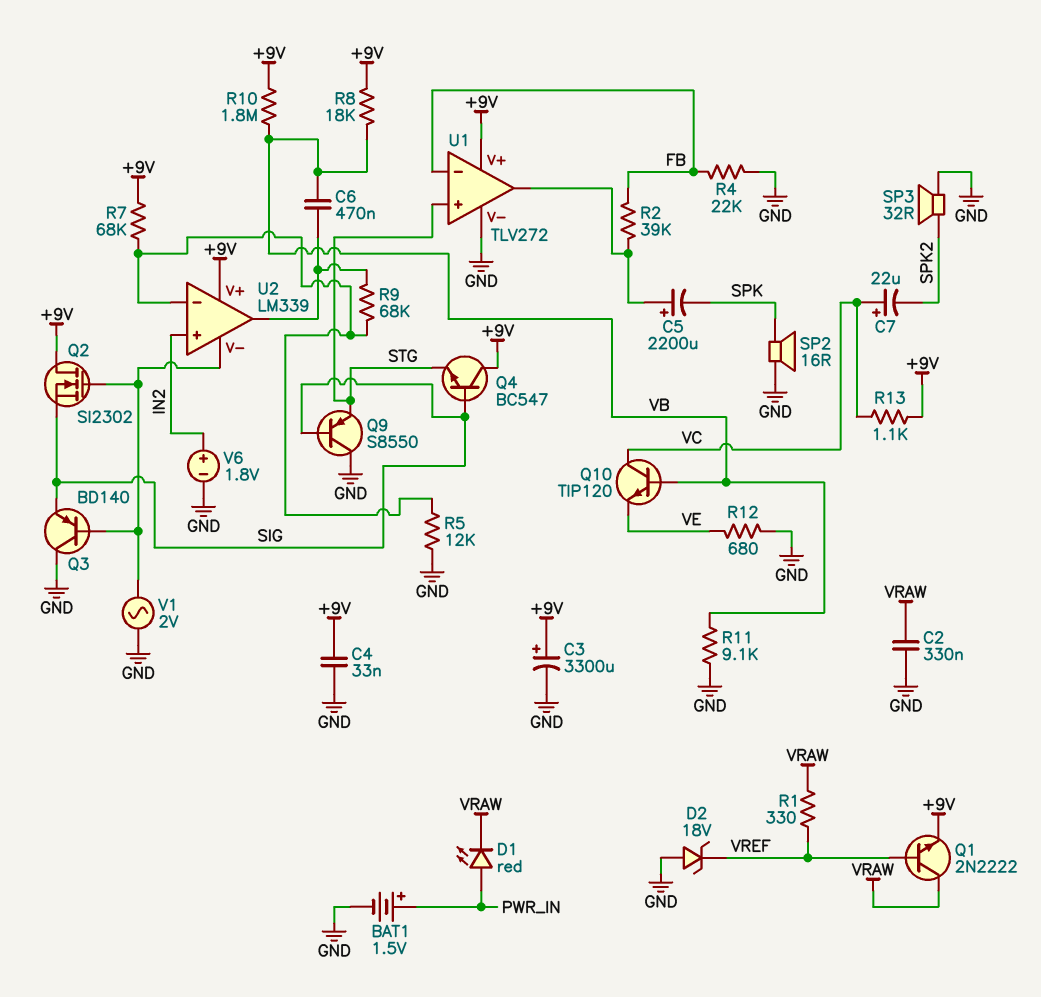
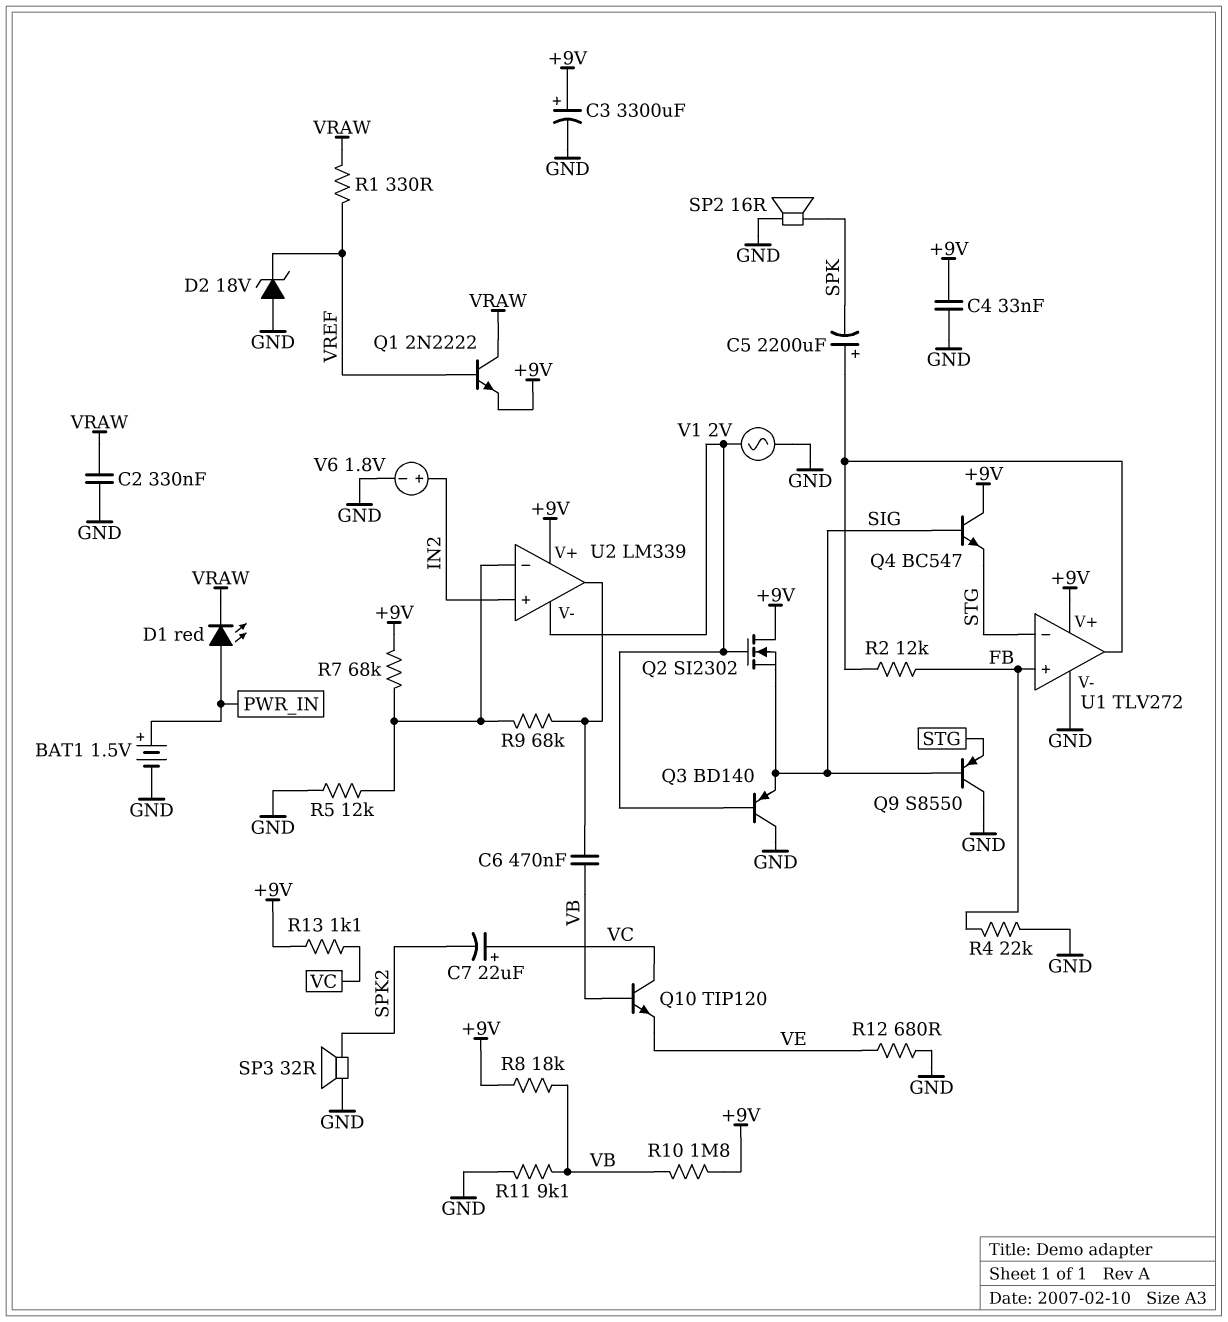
R2: 39k (FB, U1/out) -> 12k (FB, U1/out)
U1 pin in+: STG -> FB
U1 pin in-: FB -> STG

